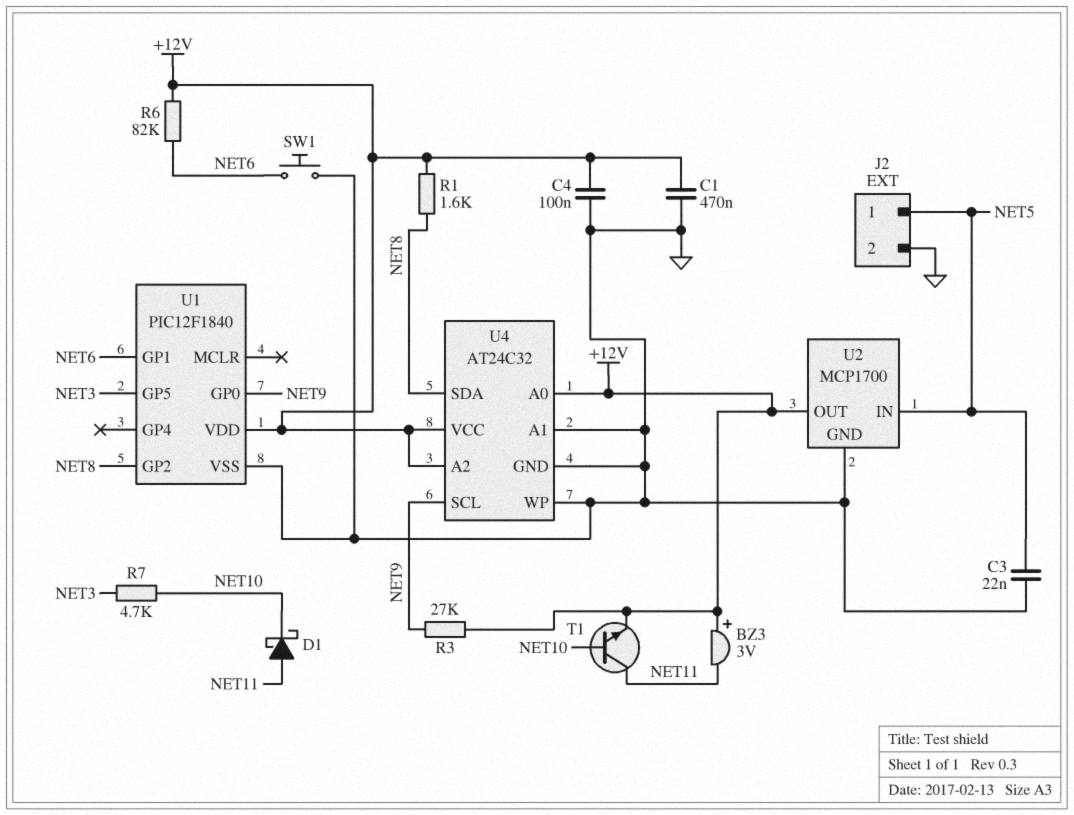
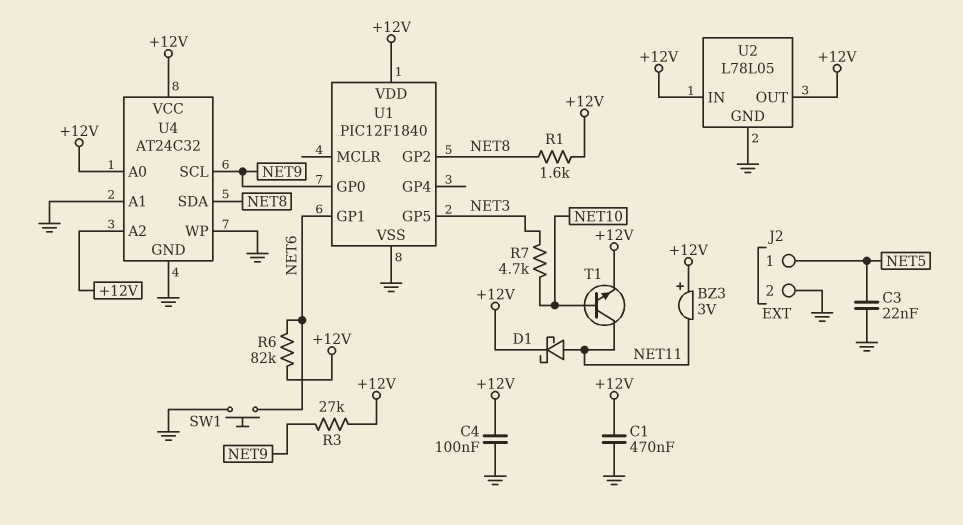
D1: schottky (A NET11, K NET10) -> schottky (A NET11, K +12V)
U2: MCP1700 -> L78L05
U2 pin IN: NET5 -> +12V

